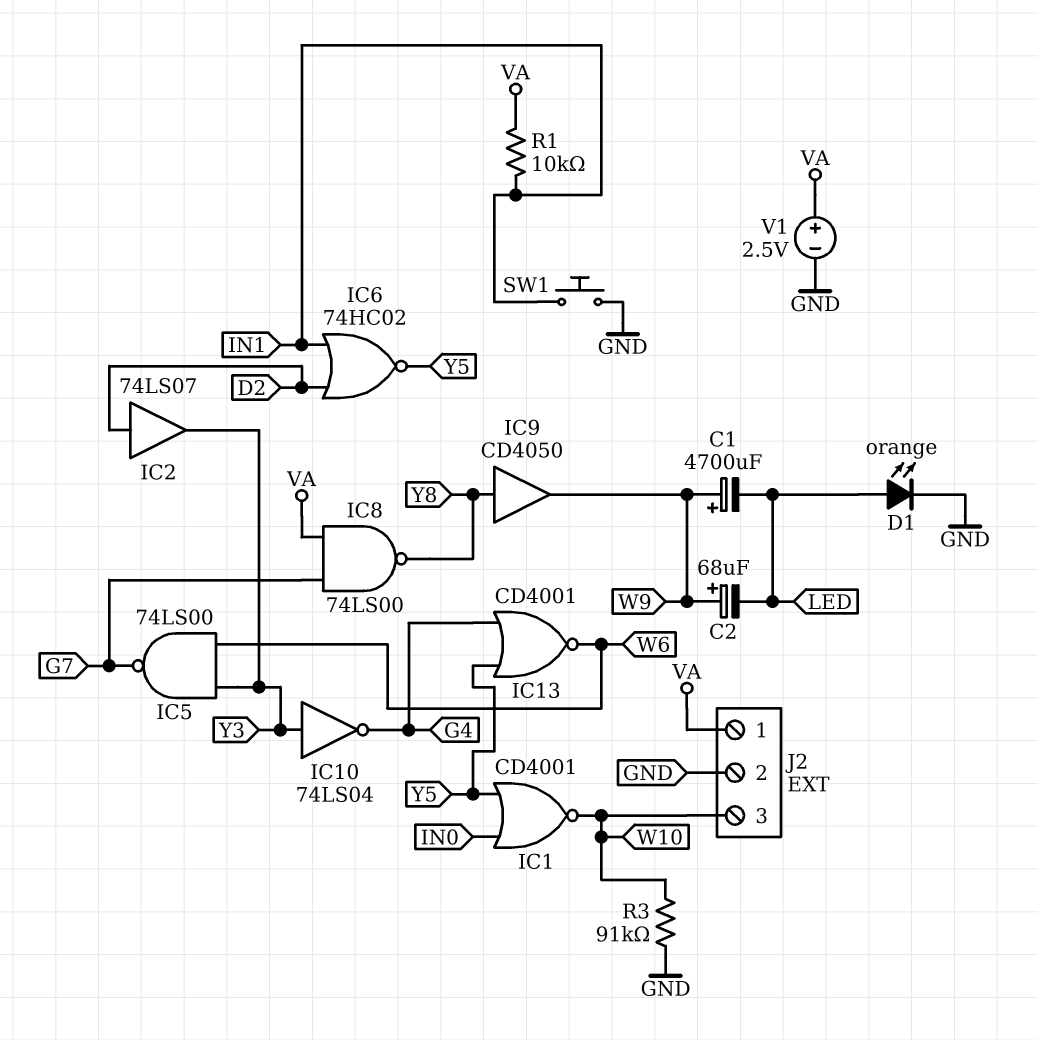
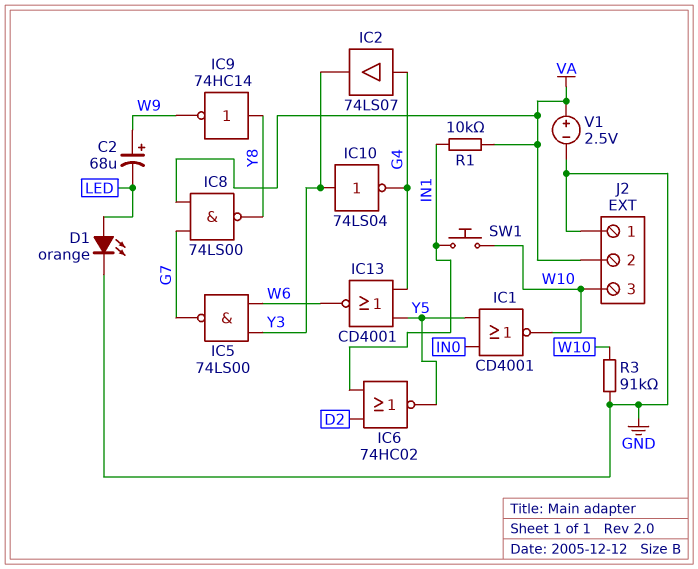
C1: 4700uF (plus W9, minus LED) -> none
IC2: buffer 74LS07 (in D2, out Y3) -> buffer 74LS07 (in G4, out Y3)
IC9: buffer CD4050 (in Y8, out W9) -> NOT 74HC14 (in Y8, out W9)
J2 pin 1: VA -> GND
J2 pin 2: GND -> VA
SW1: button (GND, IN1) -> button (IN1, W10)

